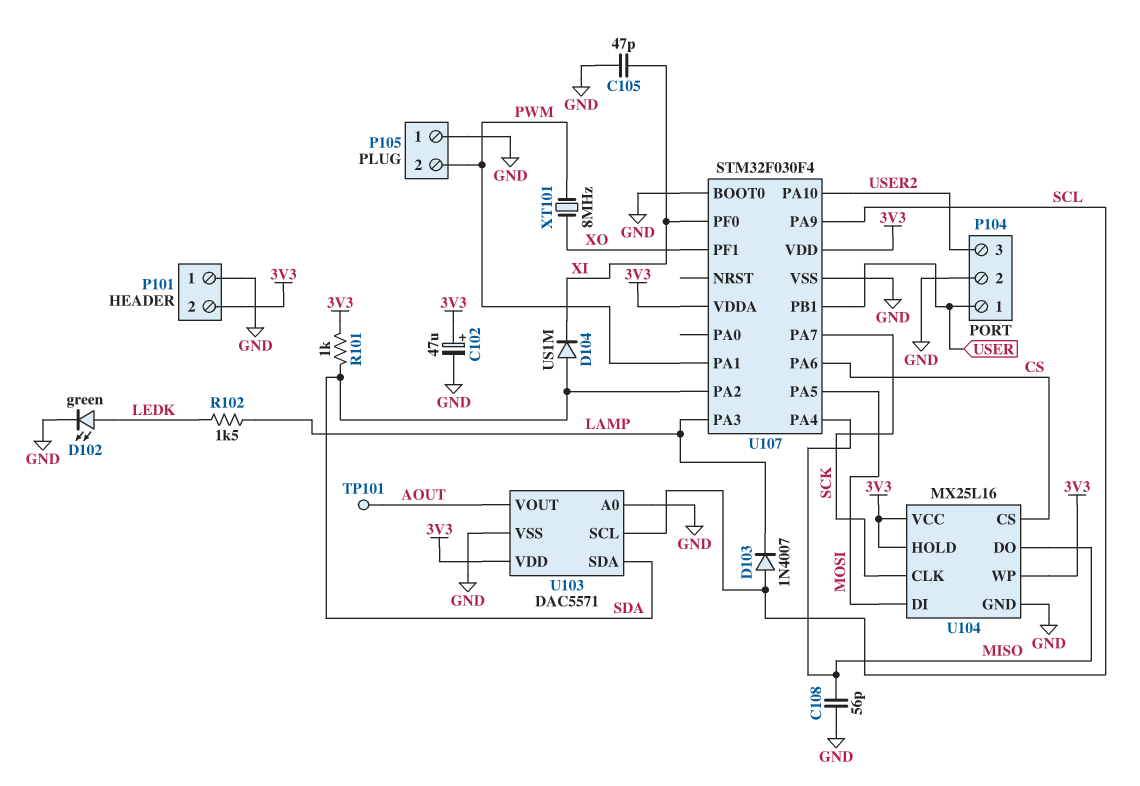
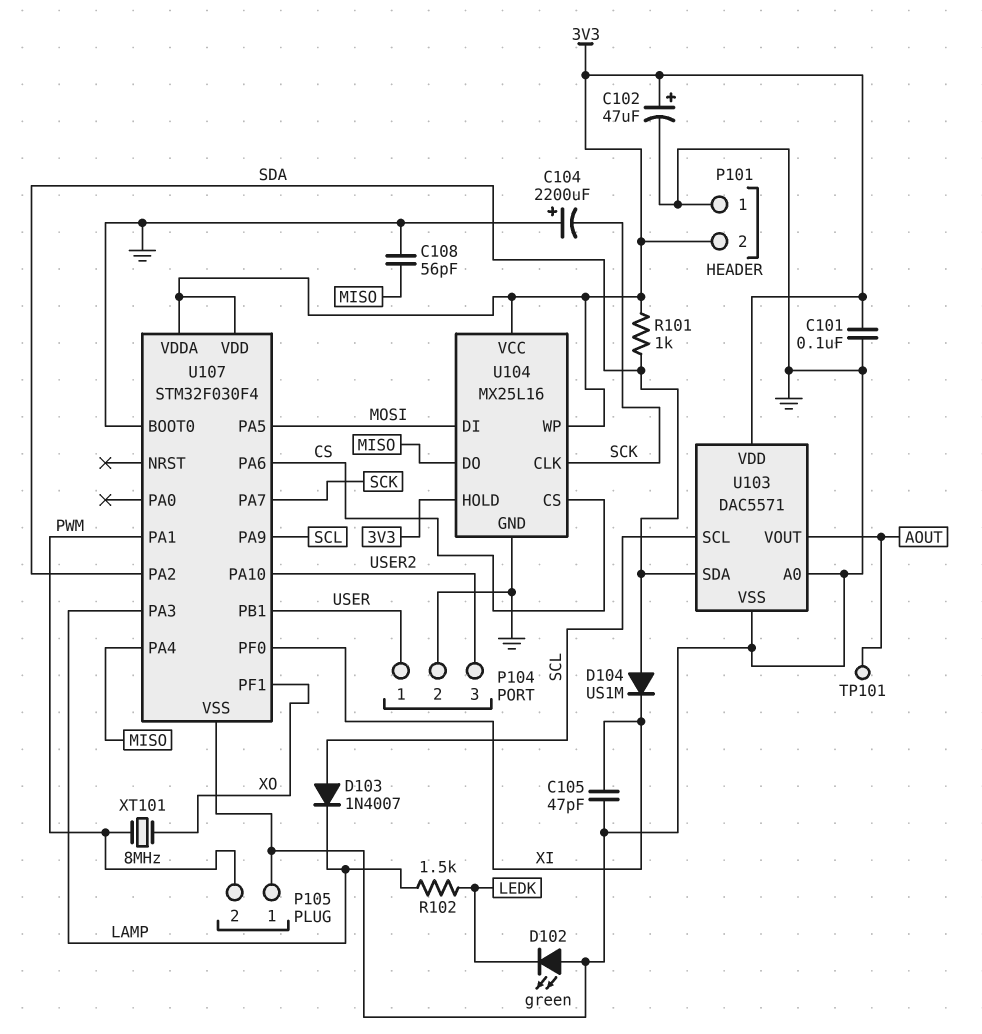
C101: none -> 100nF (3V3, GND)
C104: none -> 2200uF (plus GND, minus SCK)
D102: LED green (A LEDK, K GND) -> LED green (A GND, K LEDK)

